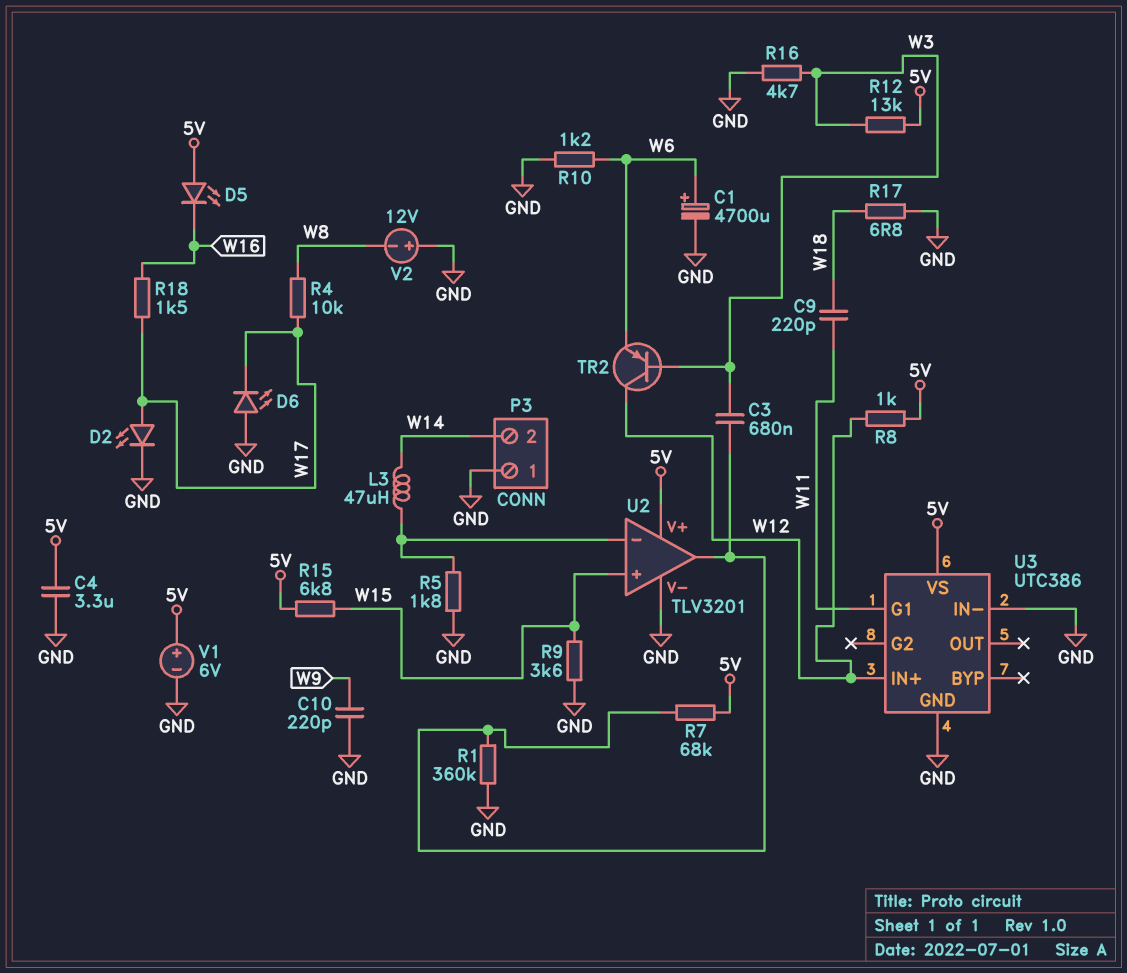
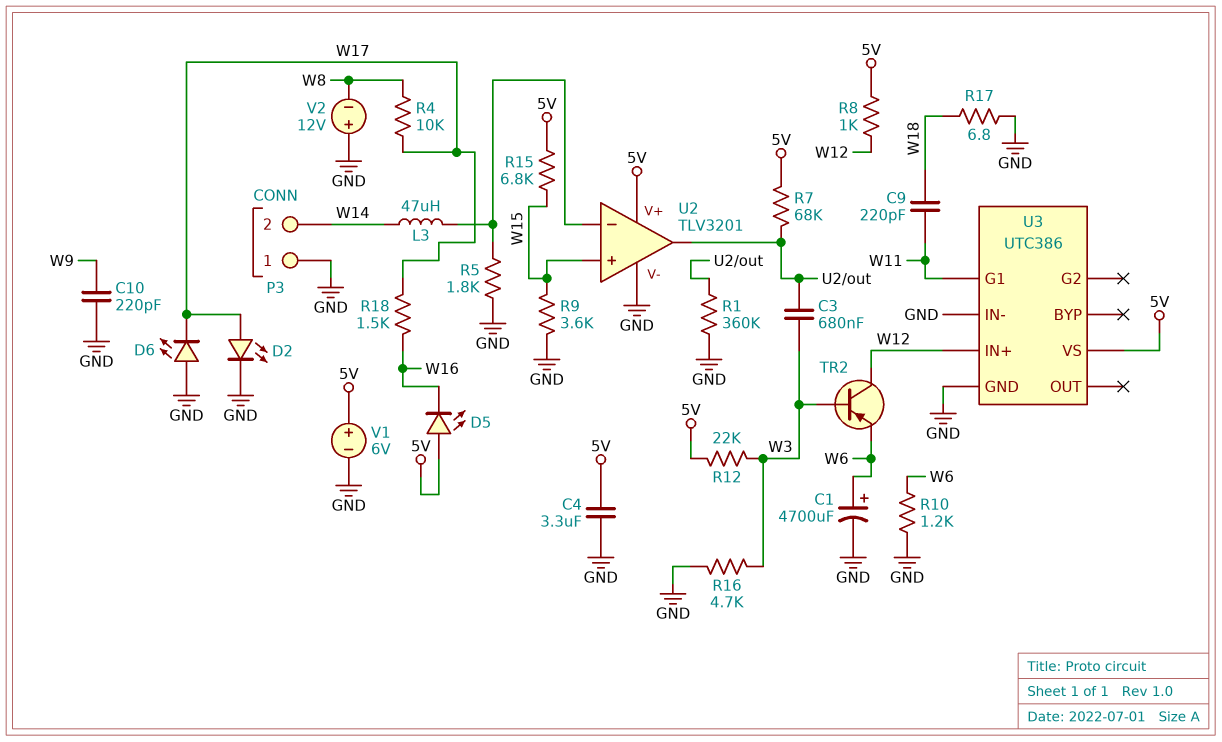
R12: 13k (5V, W3) -> 22k (5V, W3)

